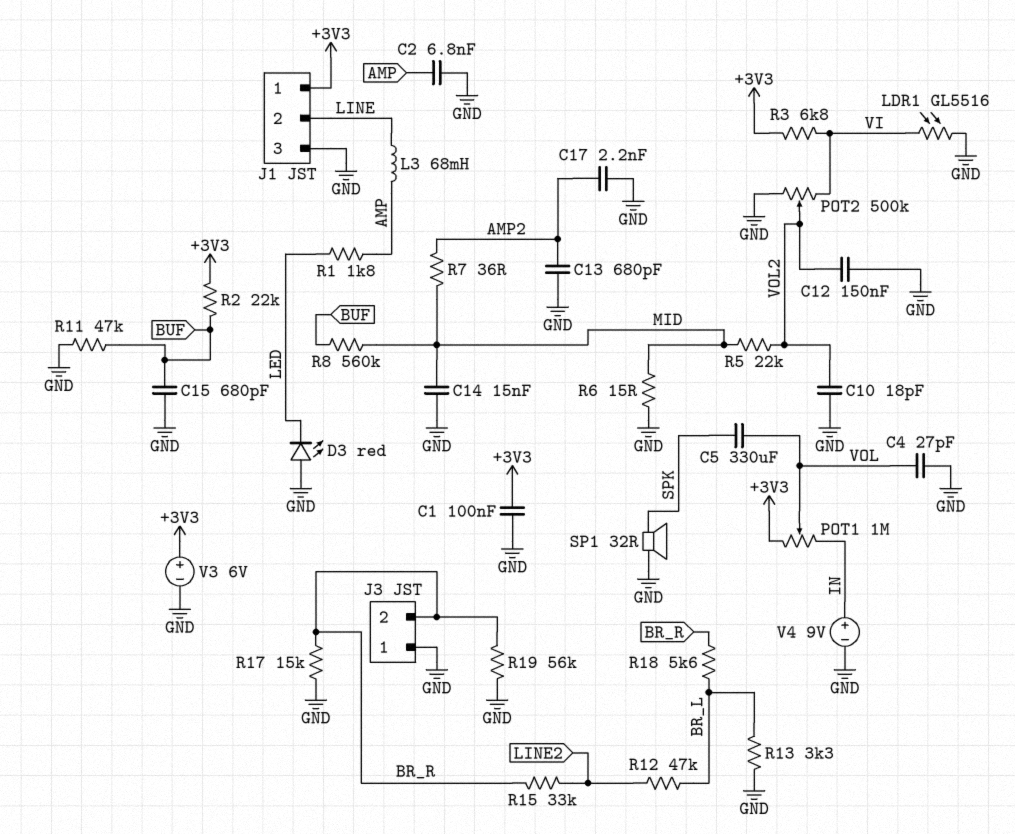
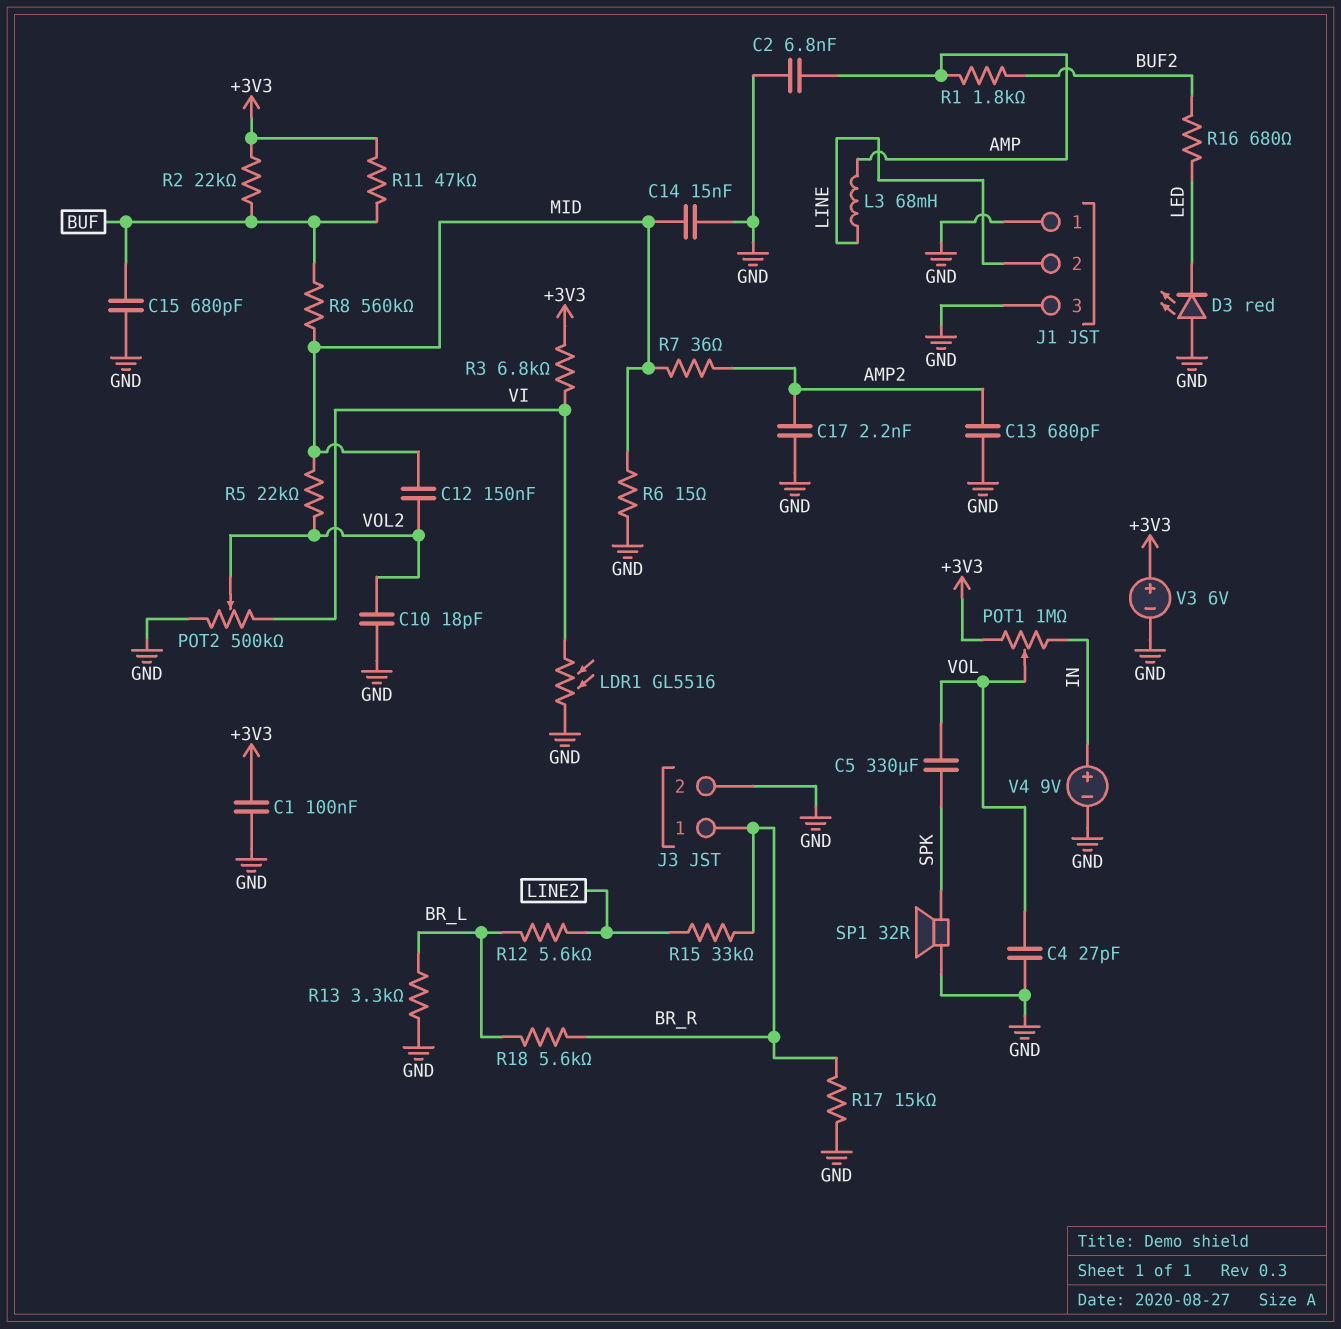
C12: 150nF (GND, VOL2) -> 150nF (MID, VOL2)
J1 pin 1: +3V3 -> GND
J3 pin 1: GND -> BR_R
J3 pin 2: BR_R -> GND
R1: 1.8k (AMP, LED) -> 1.8k (AMP, BUF2)
R11: 47k (BUF, GND) -> 47k (+3V3, BUF)
R12: 47k (BR_L, LINE2) -> 5.6k (BR_L, LINE2)
R16: none -> 680 (BUF2, LED)
R19: 56k (BR_R, GND) -> none

